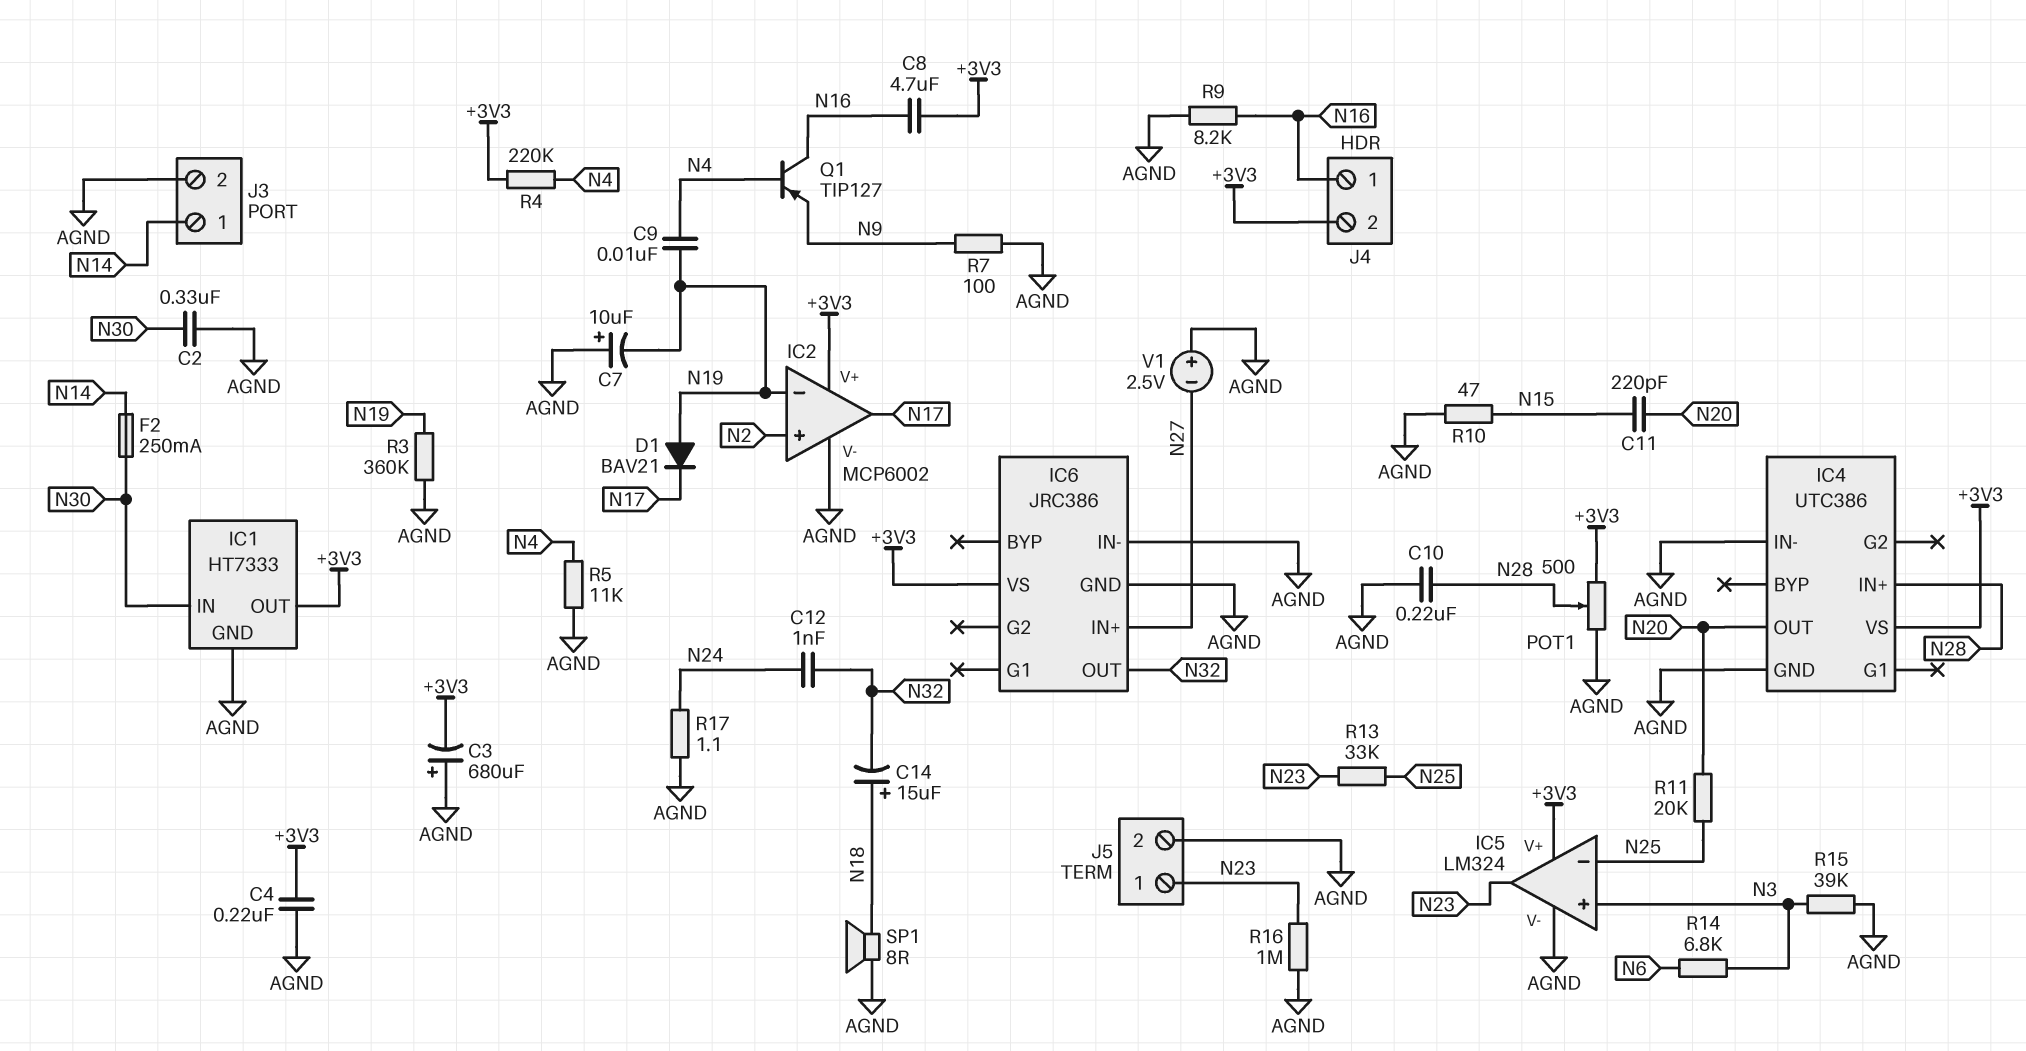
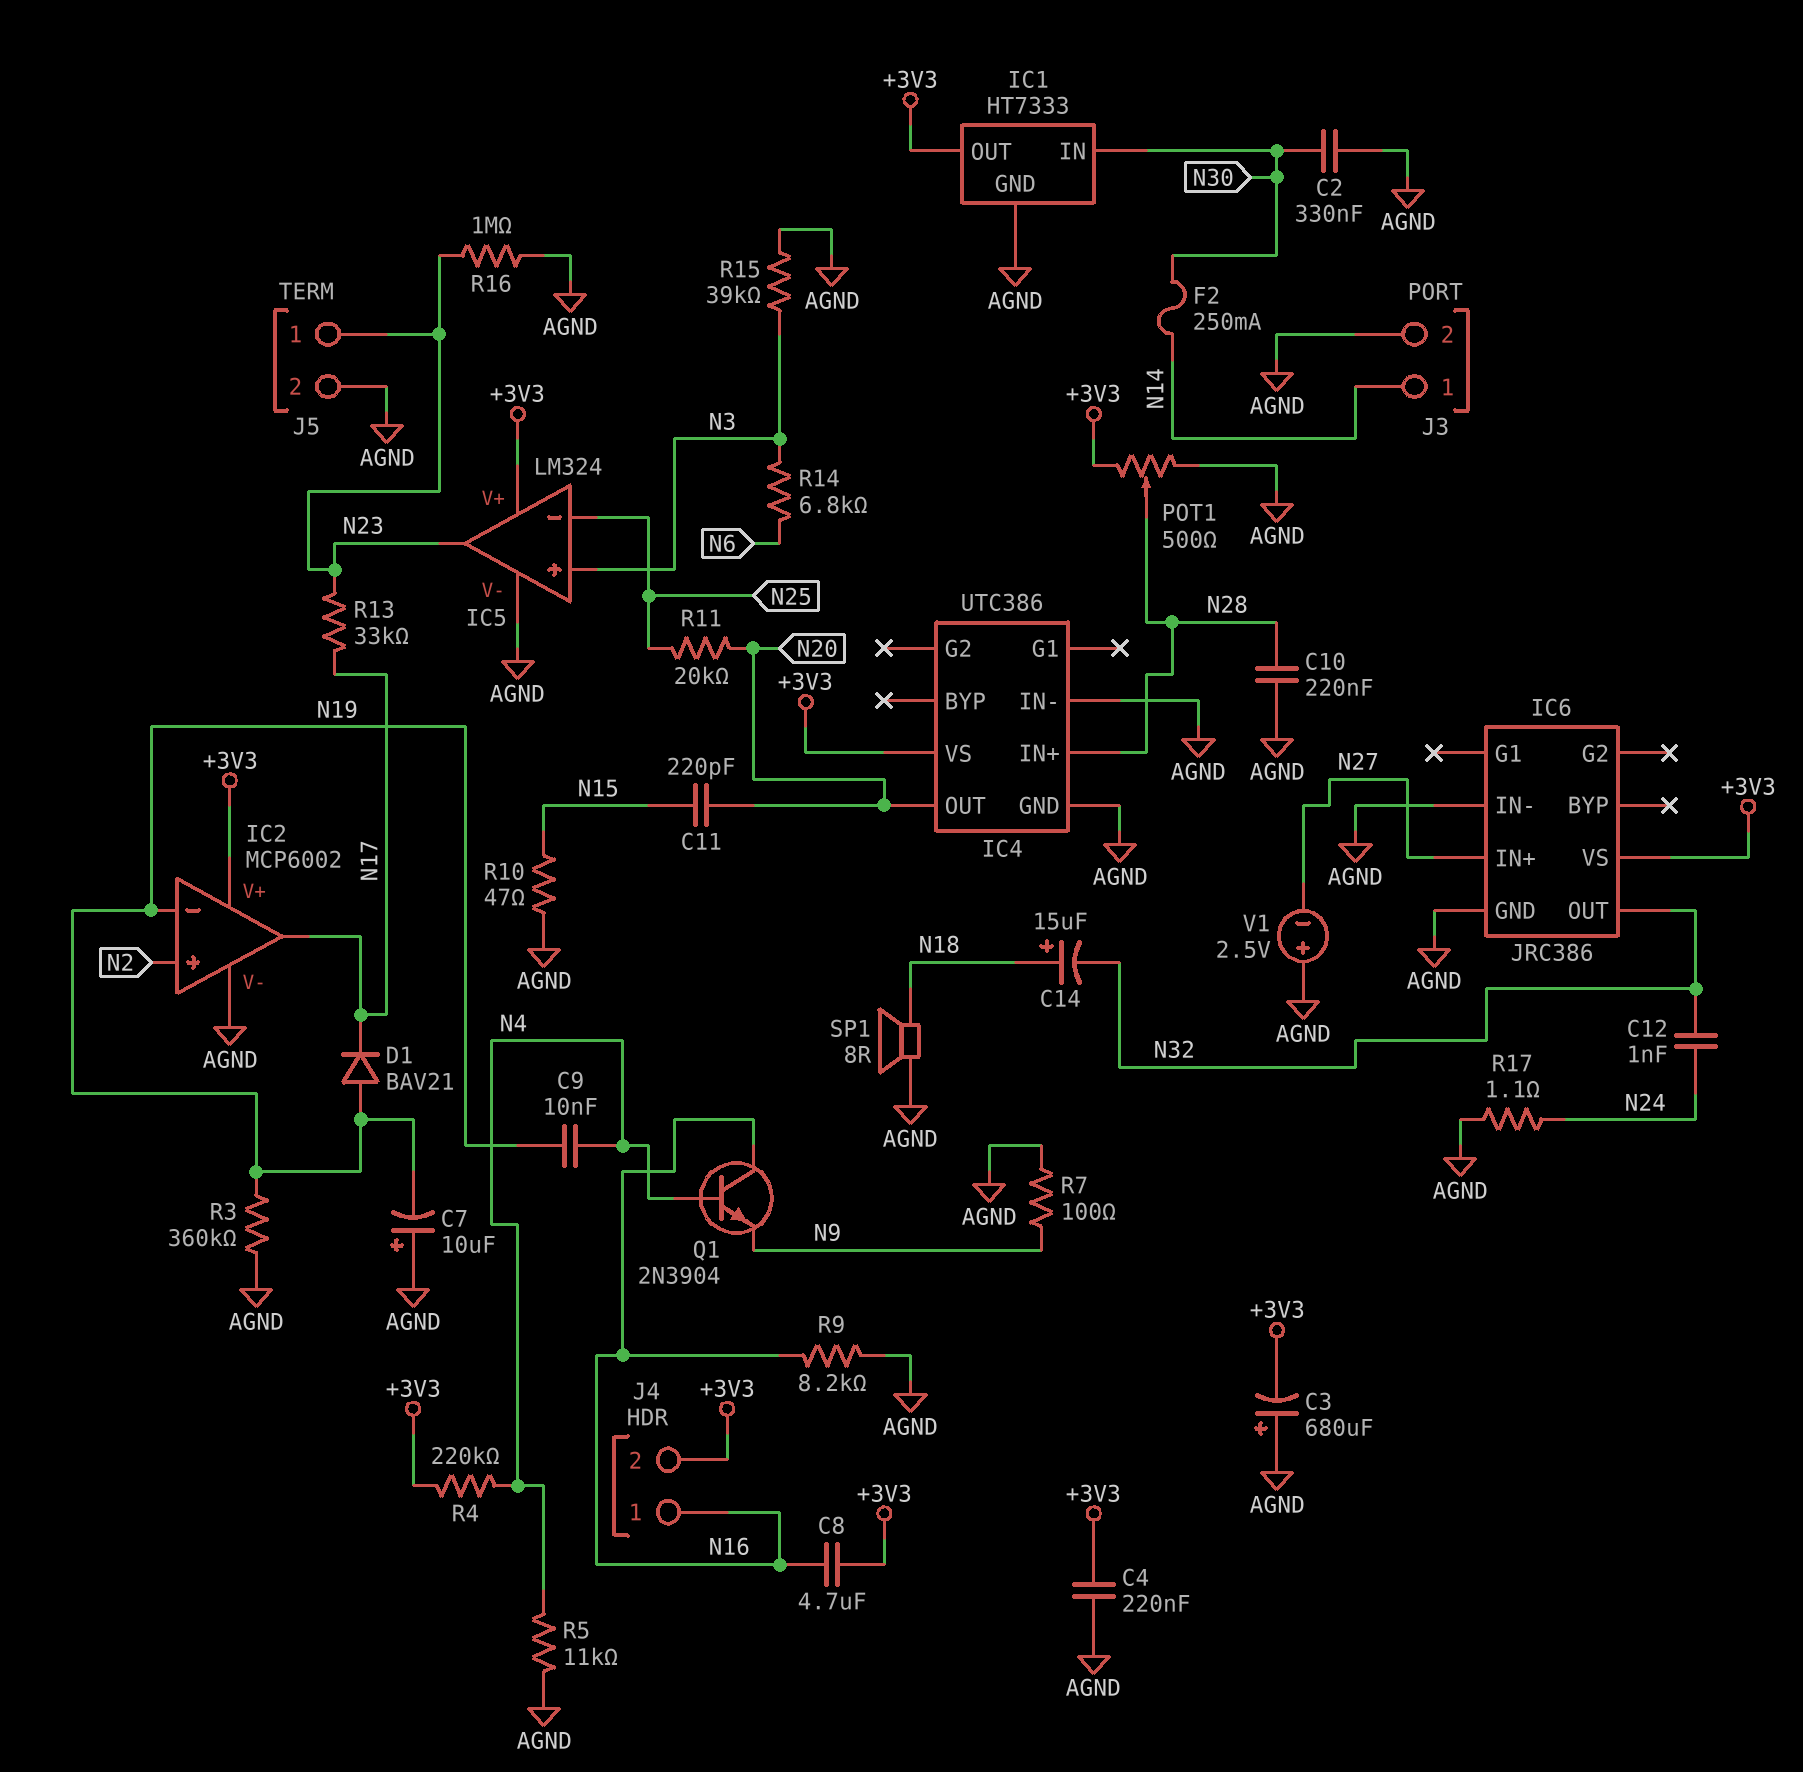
Q1: PNP TIP127 (B N4, C N16, E N9) -> NPN 2N3904 (B N4, C N16, E N9)
R13: 33k (N23, N25) -> 33k (N17, N23)

